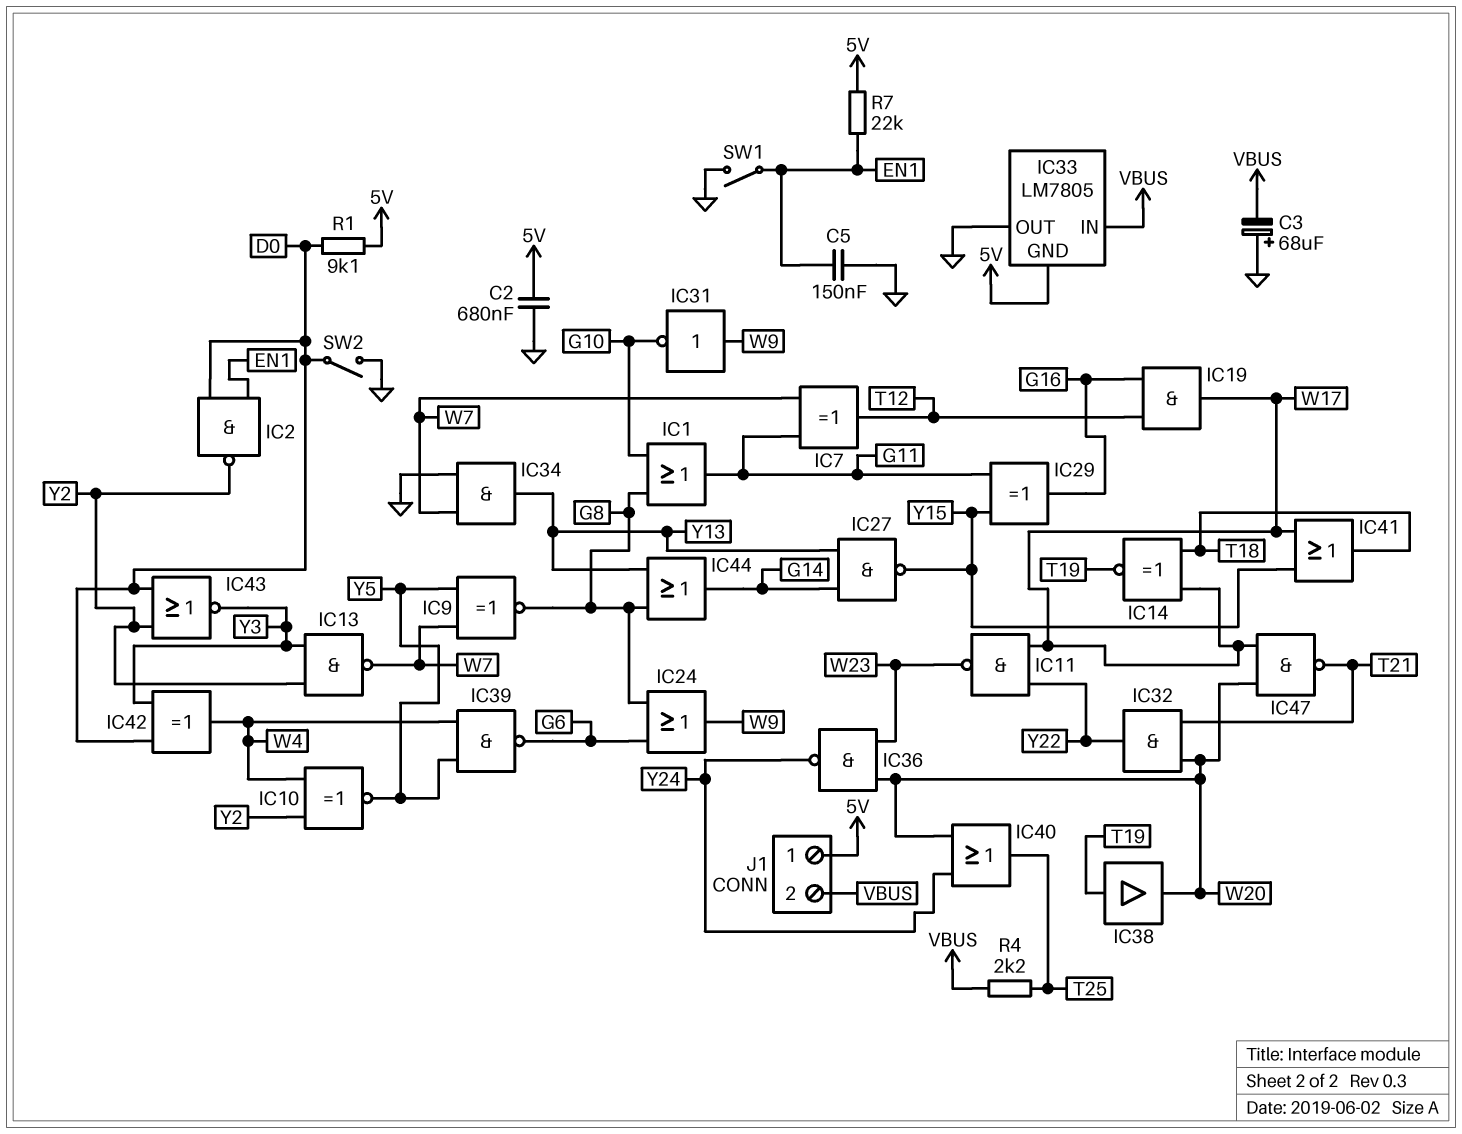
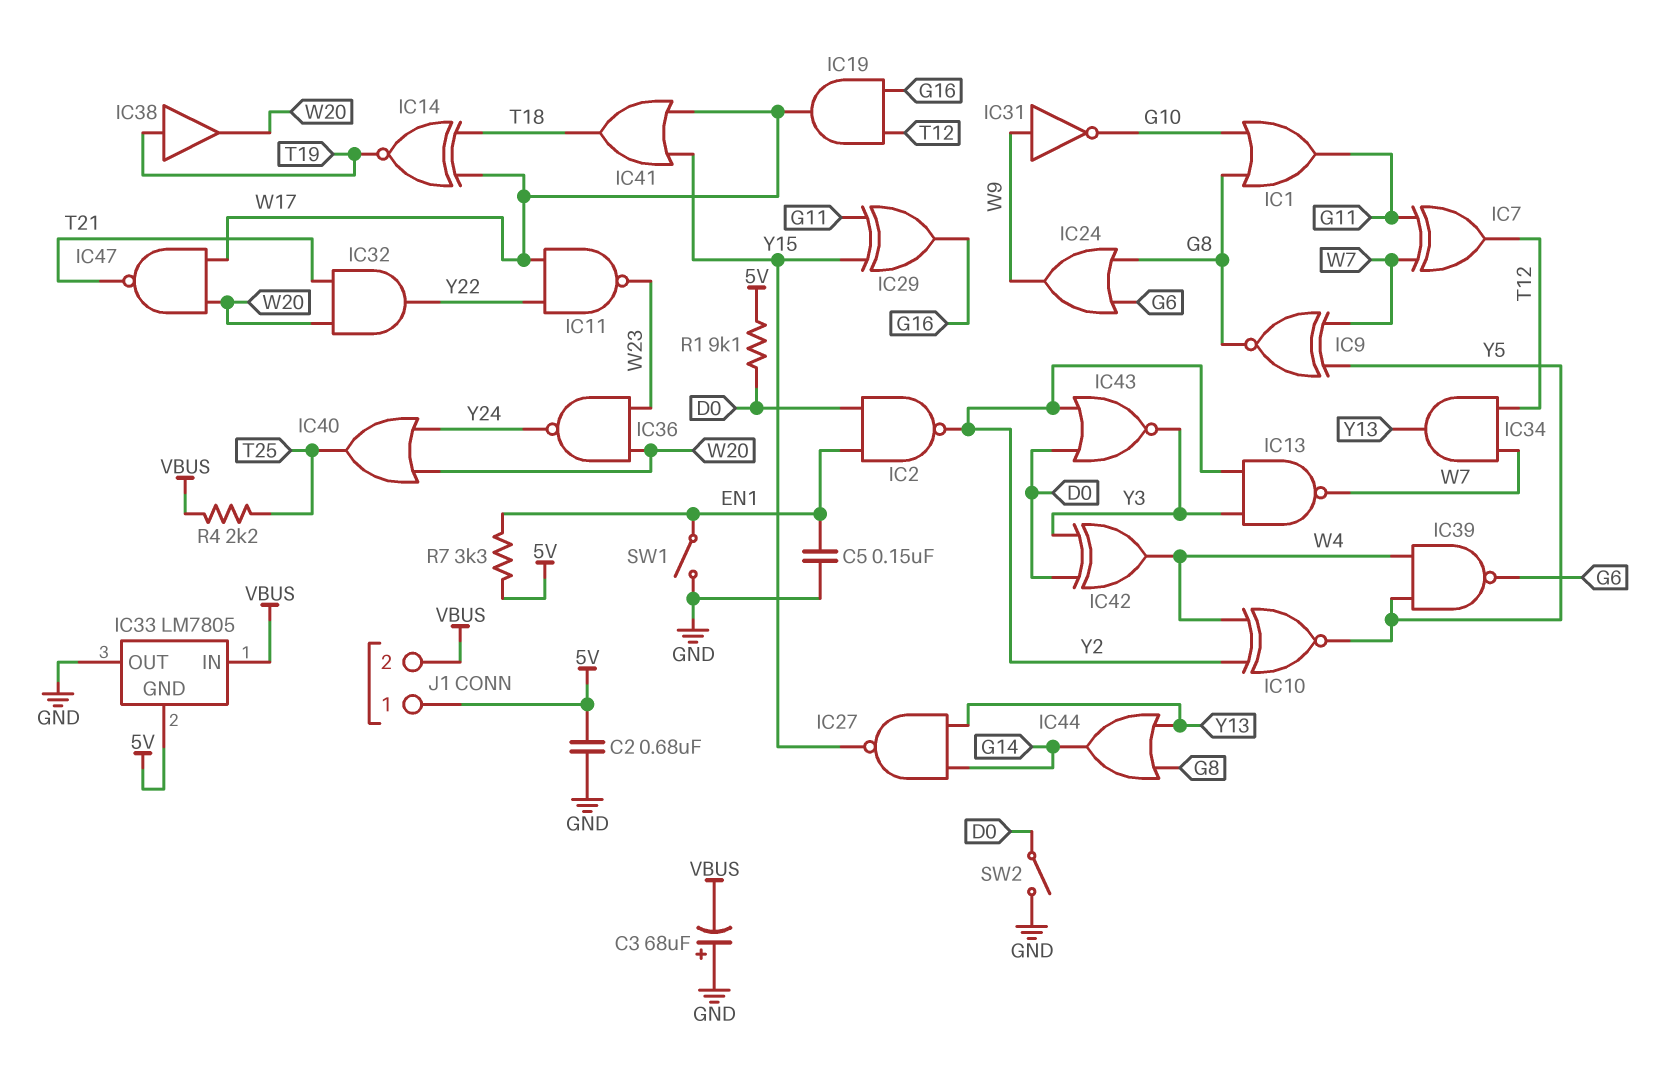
IC34: AND (in GND, in W7, out Y13) -> AND (in T12, in W7, out Y13)
R7: 22k (5V, EN1) -> 3.3k (5V, EN1)

